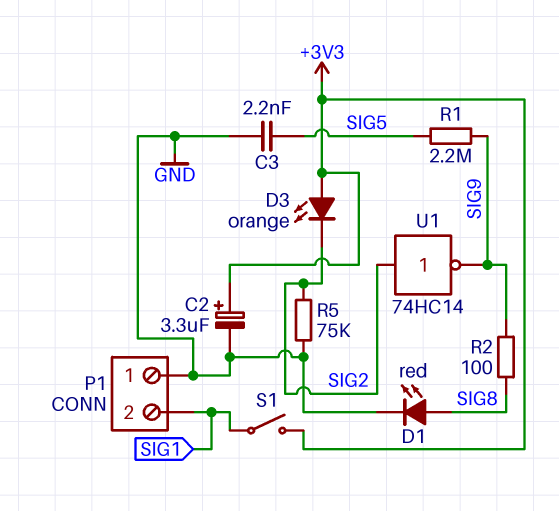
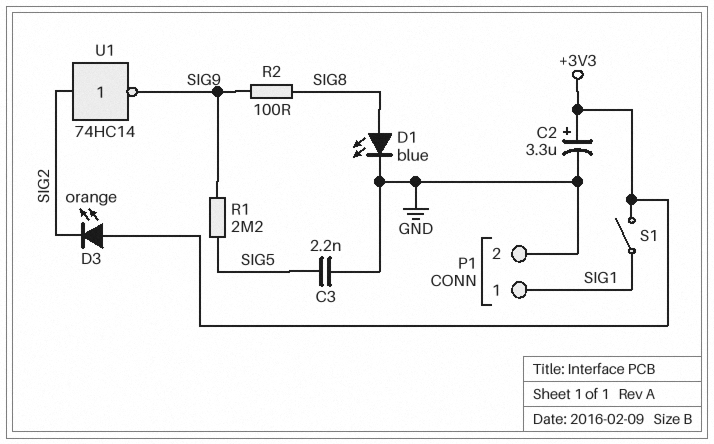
D1: LED red (A SIG8, K GND) -> LED blue (A SIG8, K GND)
P1 pin 1: GND -> SIG1
P1 pin 2: SIG1 -> GND
R5: 75k (GND, SIG2) -> none

